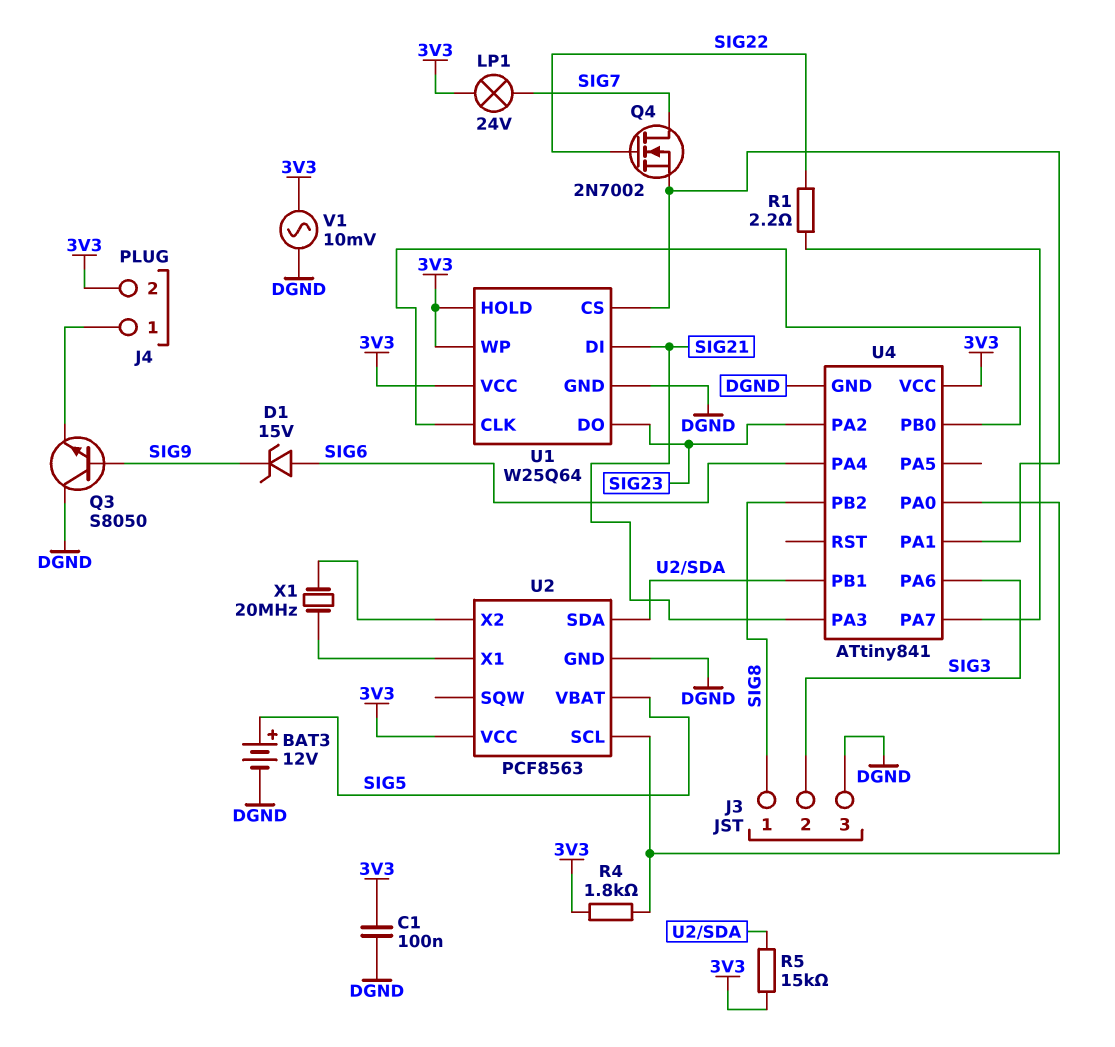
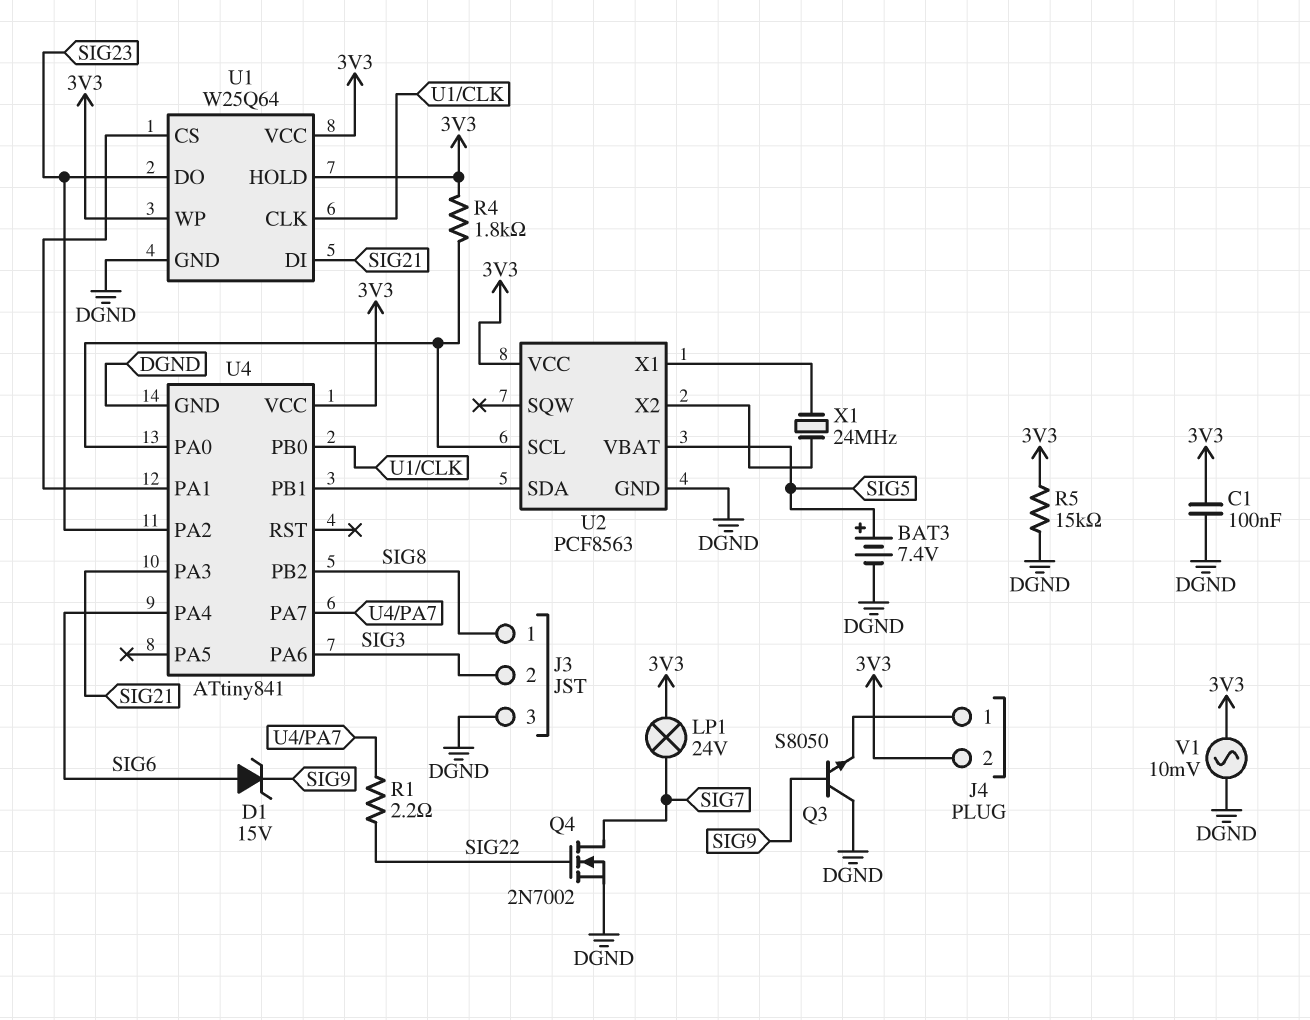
BAT3: 12V (plus SIG5, minus DGND) -> 7.4V (plus SIG5, minus DGND)
Q4: NMOS 2N7002 (G SIG22, D SIG7, S U1/CS) -> NMOS 2N7002 (G SIG22, D SIG7, S DGND)
R5: 15k (3V3, U2/SDA) -> 15k (3V3, DGND)
X1: 20MHz (U2/X1, U2/X2) -> 24MHz (U2/X1, U2/X2)

